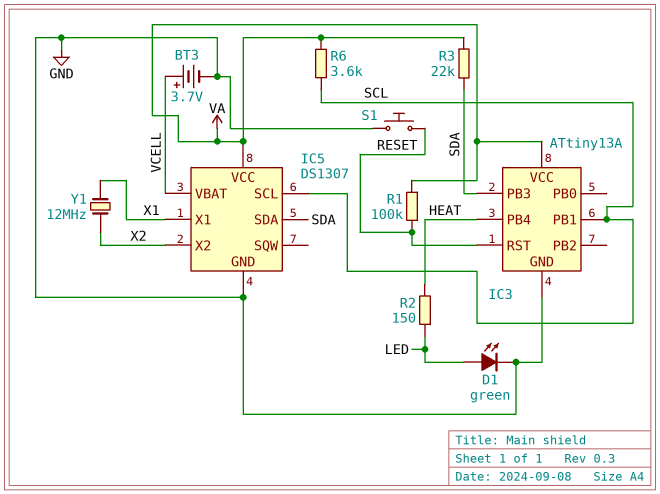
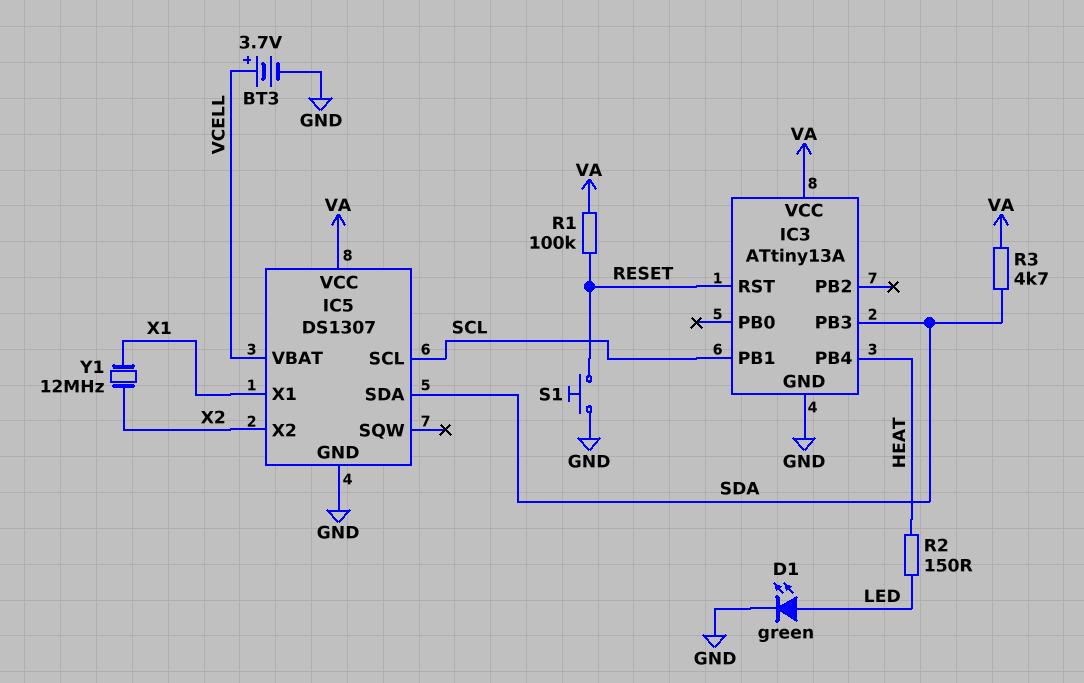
R3: 22k (SDA, VA) -> 4.7k (SDA, VA)
R6: 3.6k (SCL, VA) -> none

